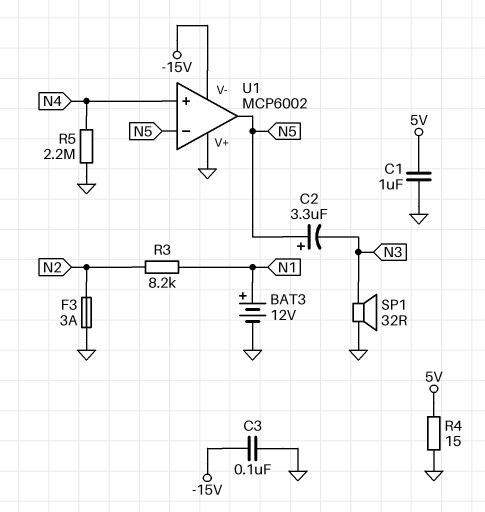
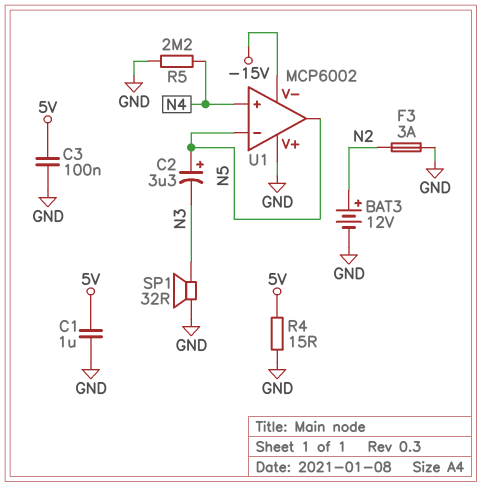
BAT3: 12V (plus N1, minus GND) -> 12V (plus N2, minus GND)
C3: 100nF (-15V, GND) -> 100nF (5V, GND)
R3: 8.2k (N1, N2) -> none

